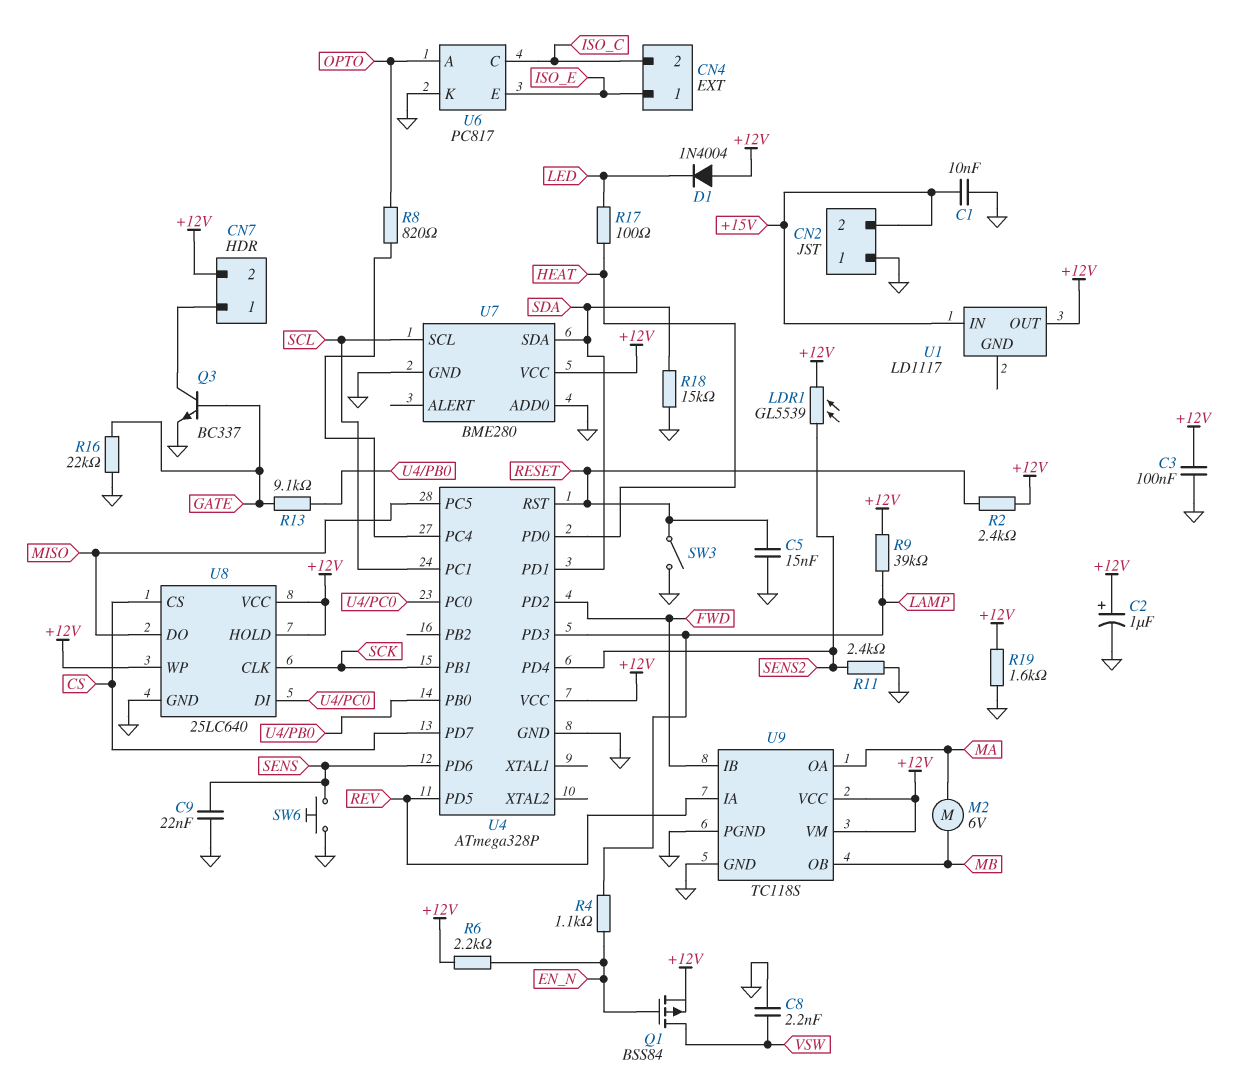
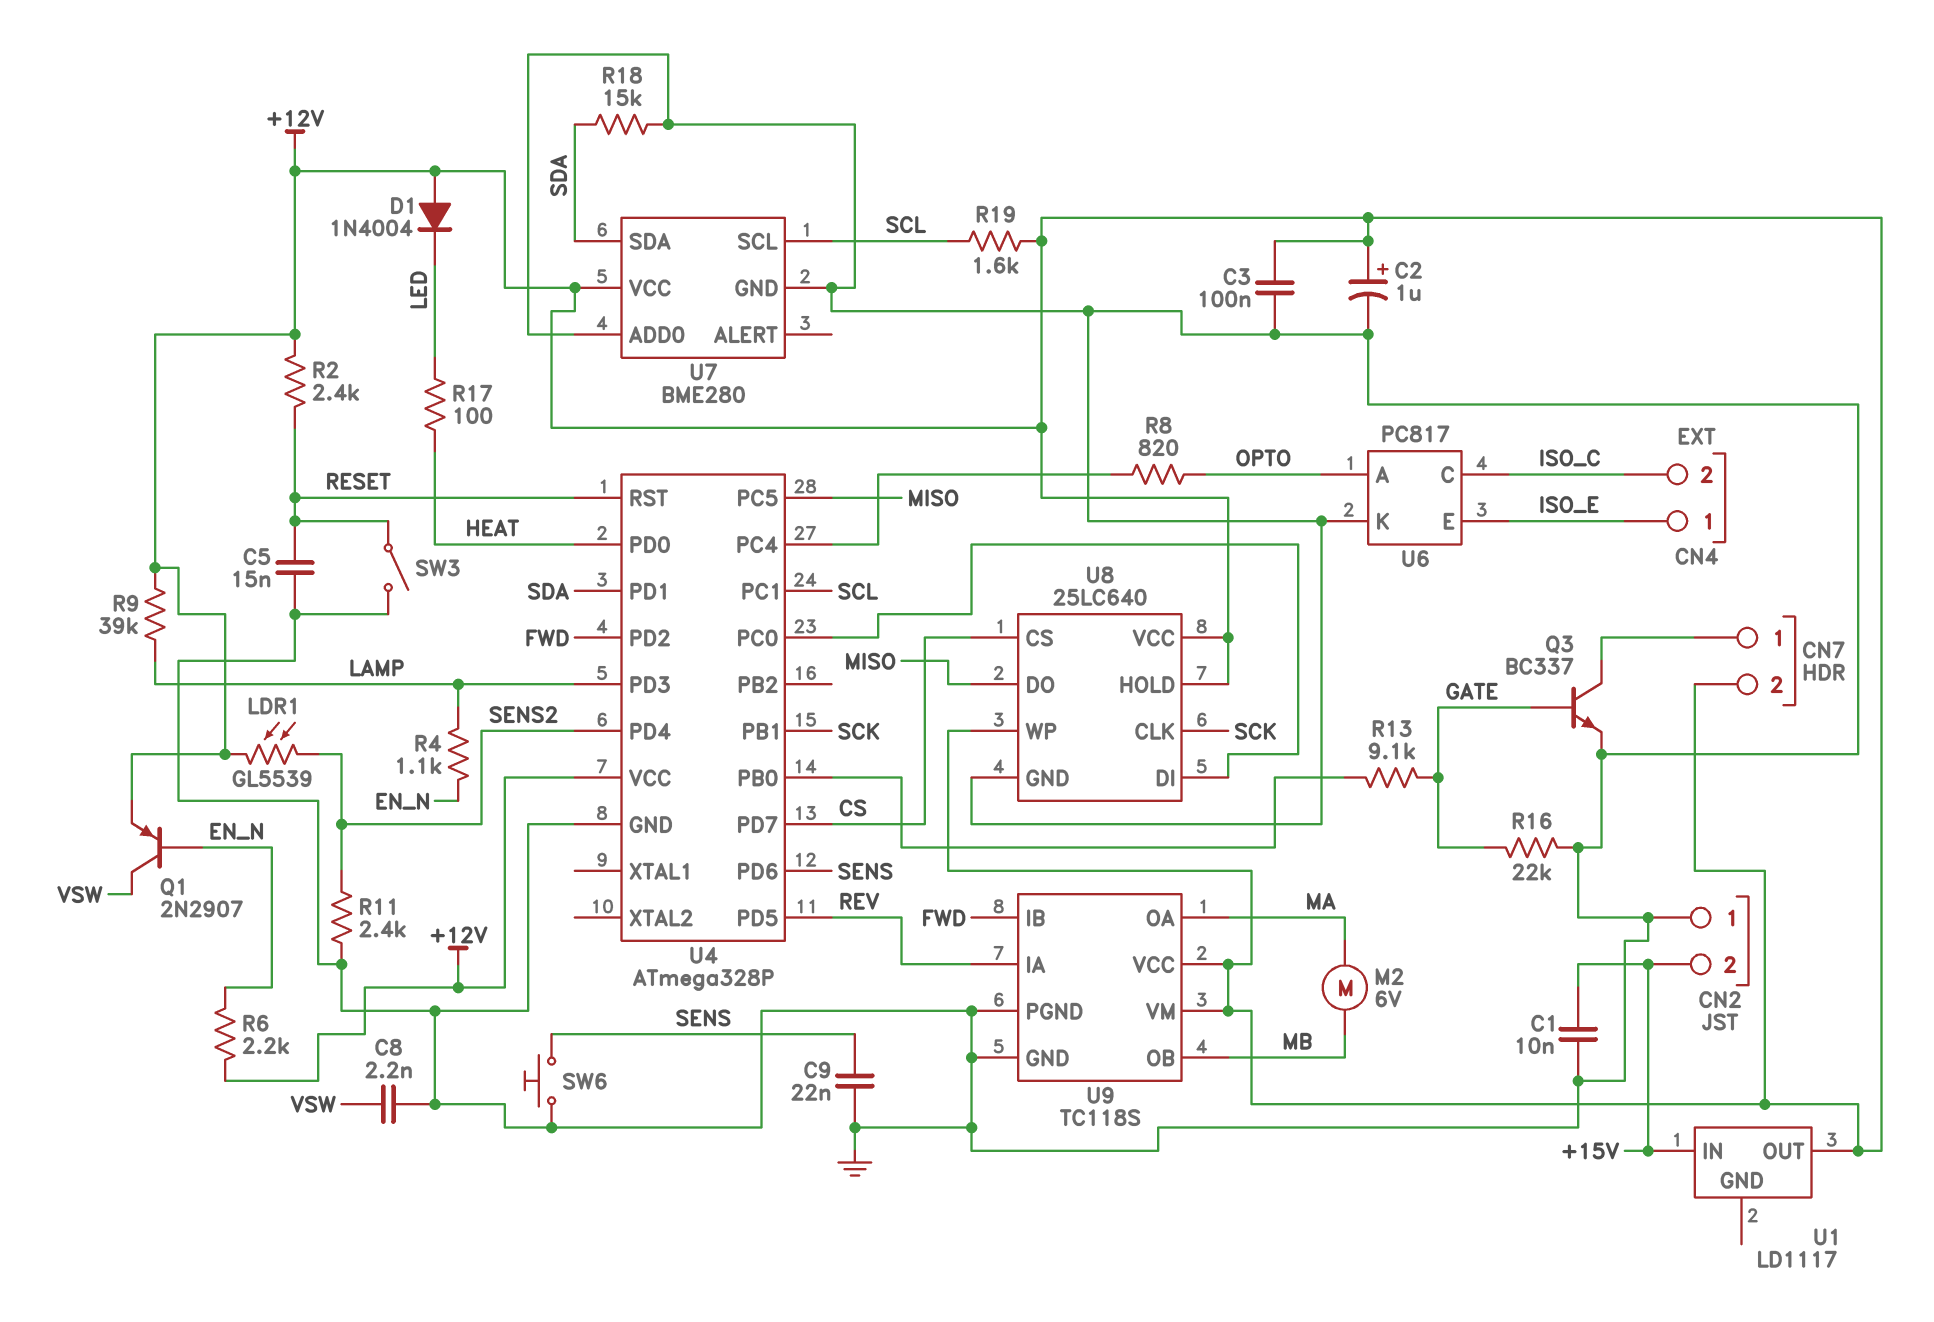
Q1: PMOS BSS84 (G EN_N, D VSW, S +12V) -> PNP 2N2907 (B EN_N, C VSW, E +12V)
R19: 1.6k (+12V, GND) -> 1.6k (+12V, SCL)

